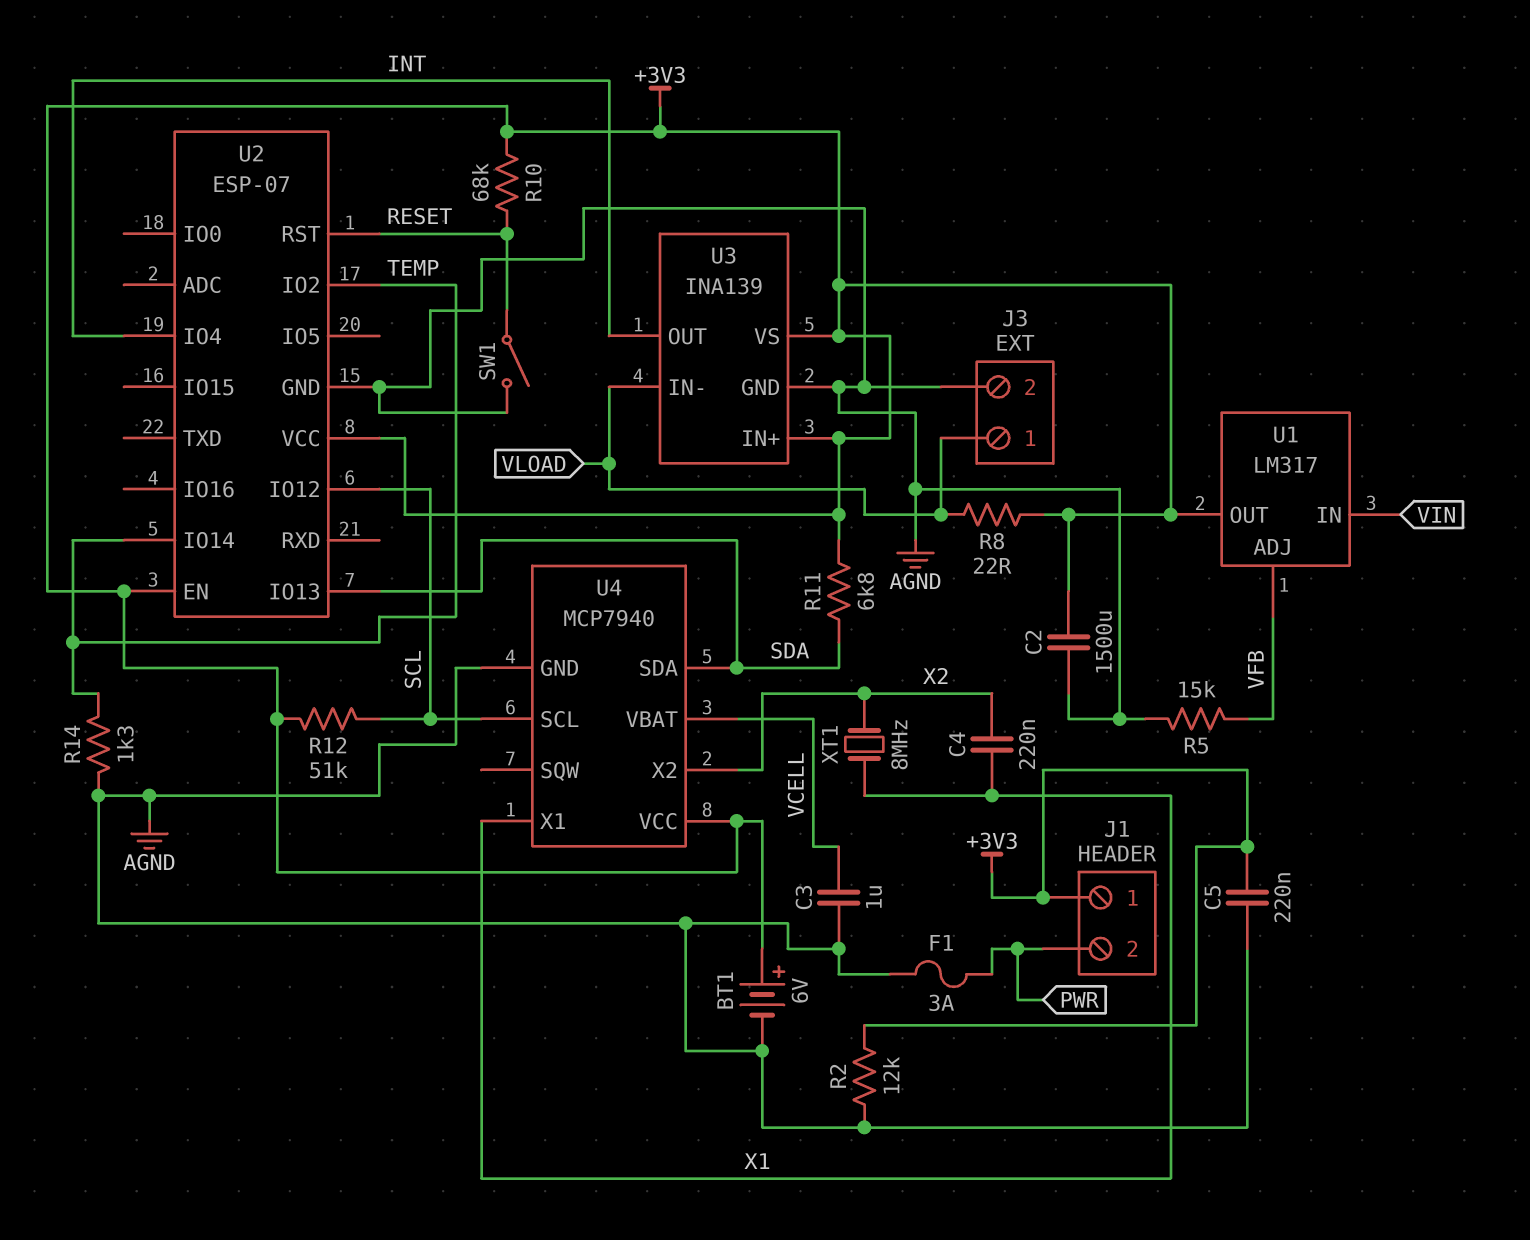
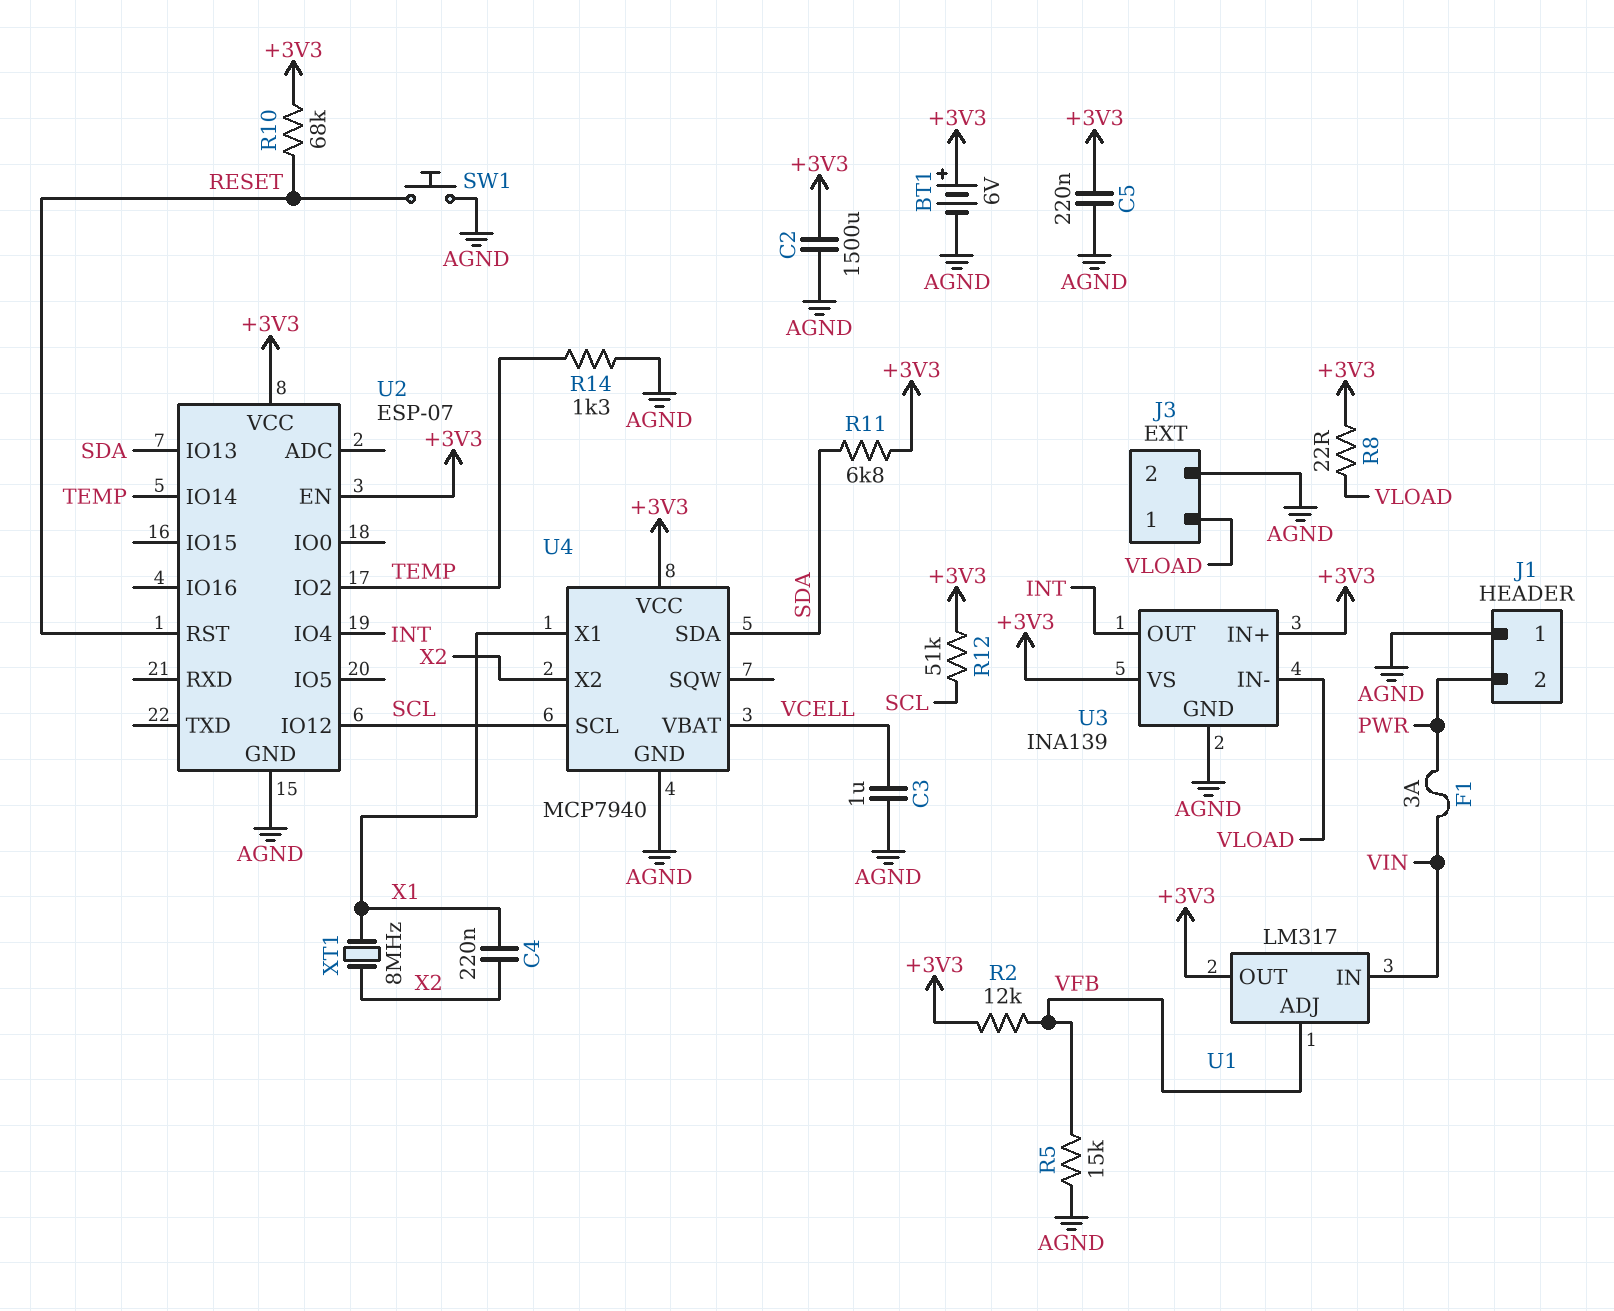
F1: 3A (AGND, PWR) -> 3A (PWR, VIN)
J1 pin 1: +3V3 -> AGND
R2: 12k (+3V3, AGND) -> 12k (+3V3, VFB)
SW1: switch (AGND, RESET) -> button (AGND, RESET)

